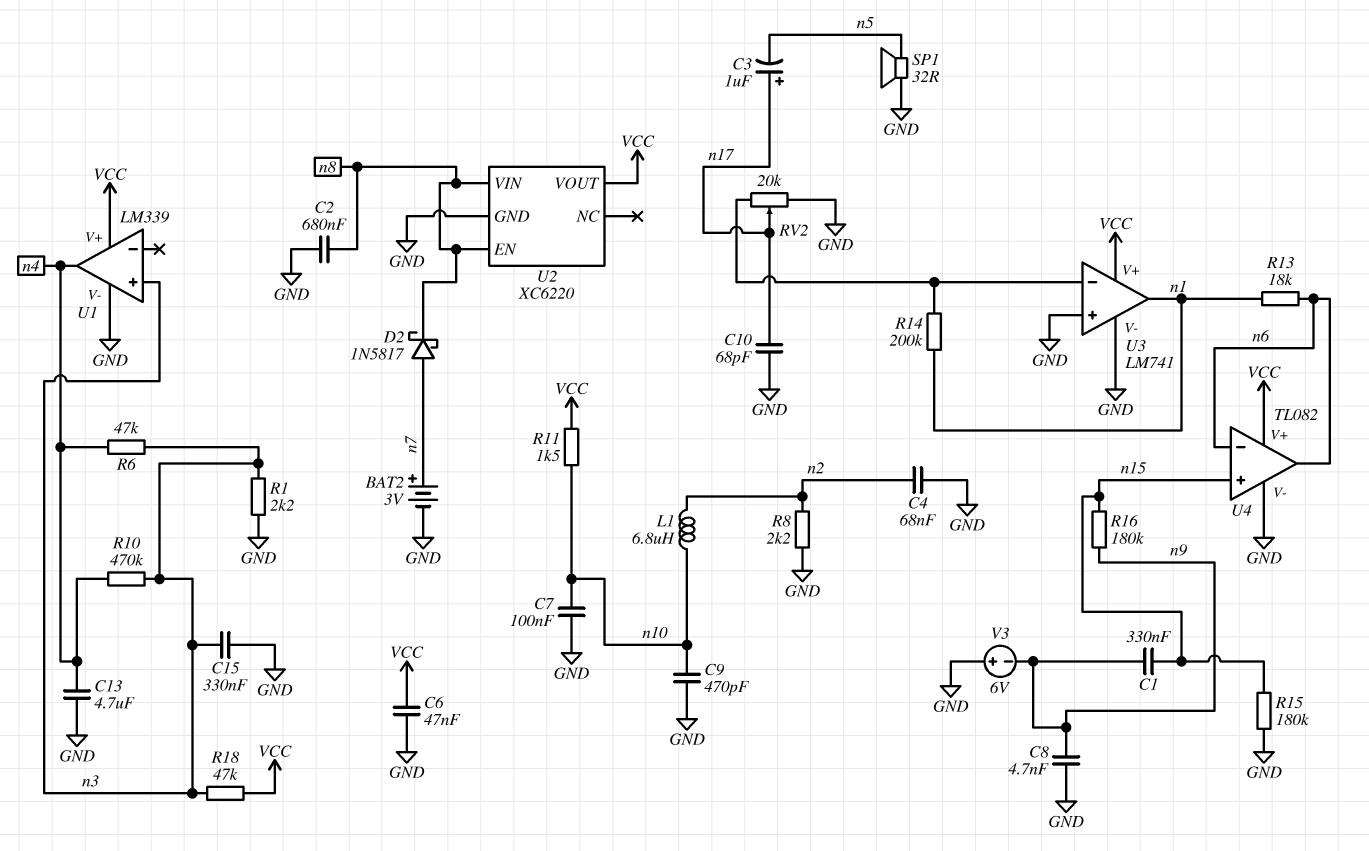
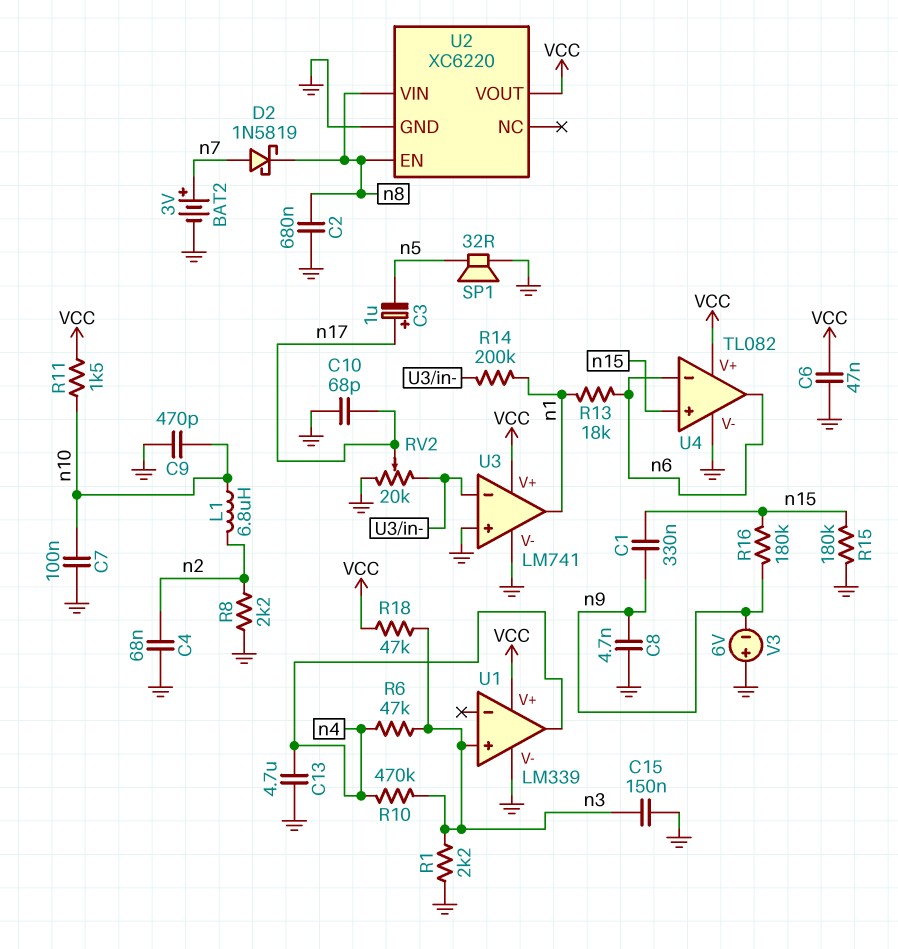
C15: 330nF (GND, n3) -> 150nF (GND, n3)
D2: schottky 1N5817 (A n7, K n8) -> schottky 1N5819 (A n7, K n8)

